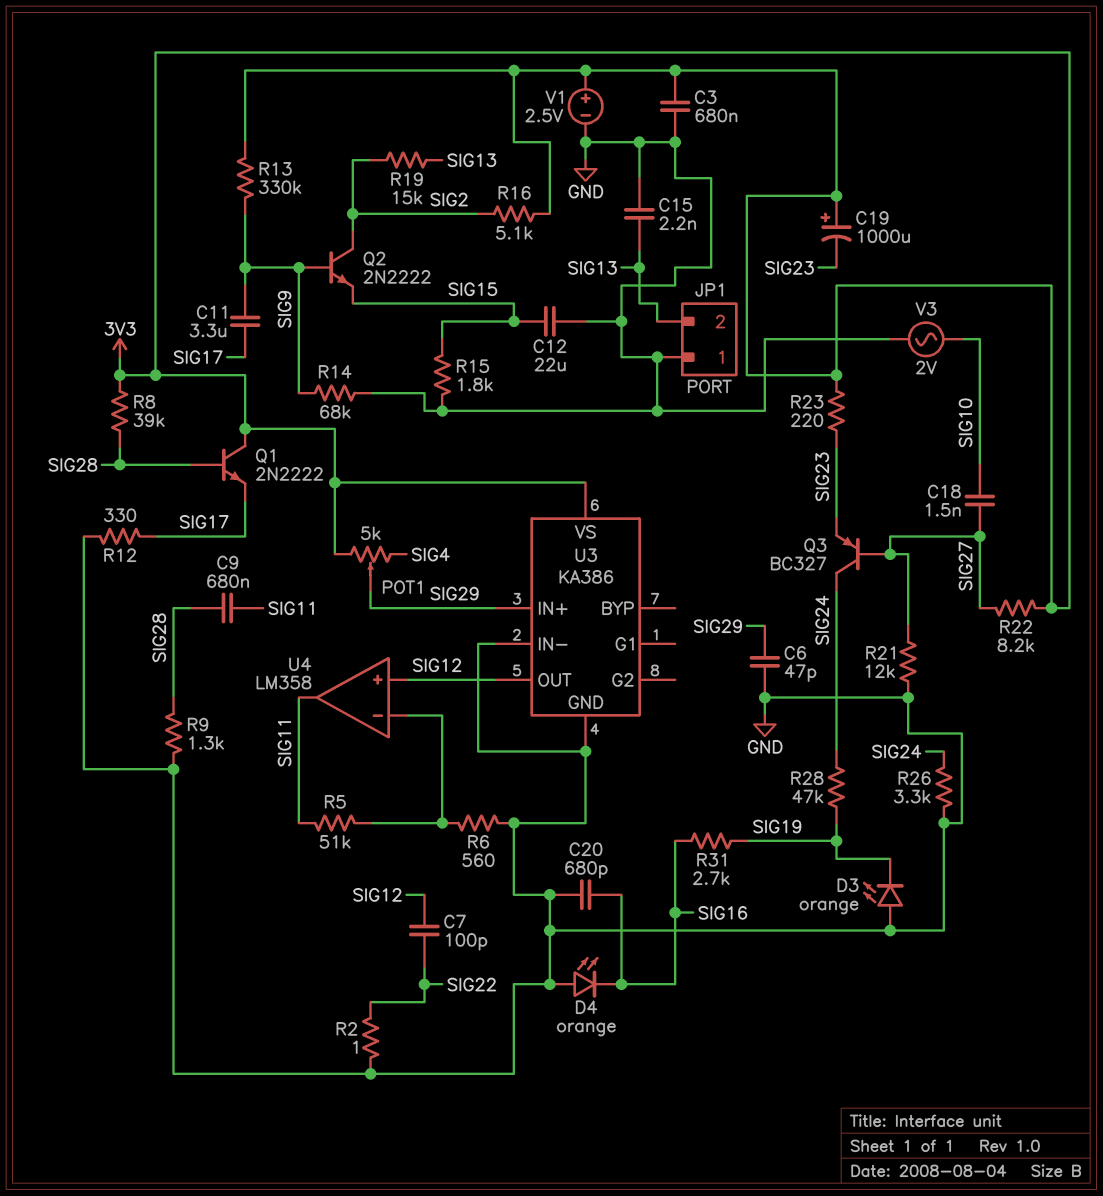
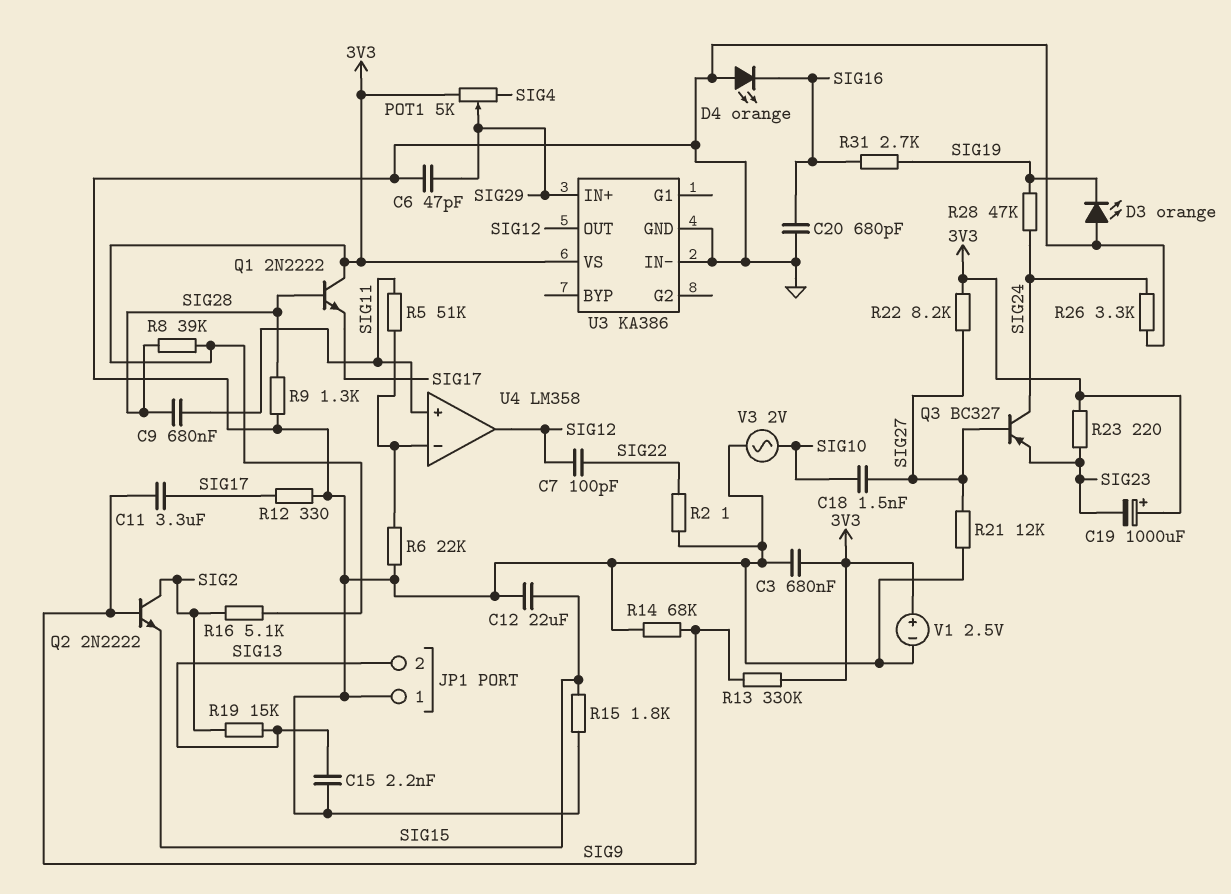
R6: 560 (GND, U4/in-) -> 22k (GND, U4/in-)
U4 pin in+: SIG12 -> SIG11
U4 pin out: SIG11 -> SIG12

